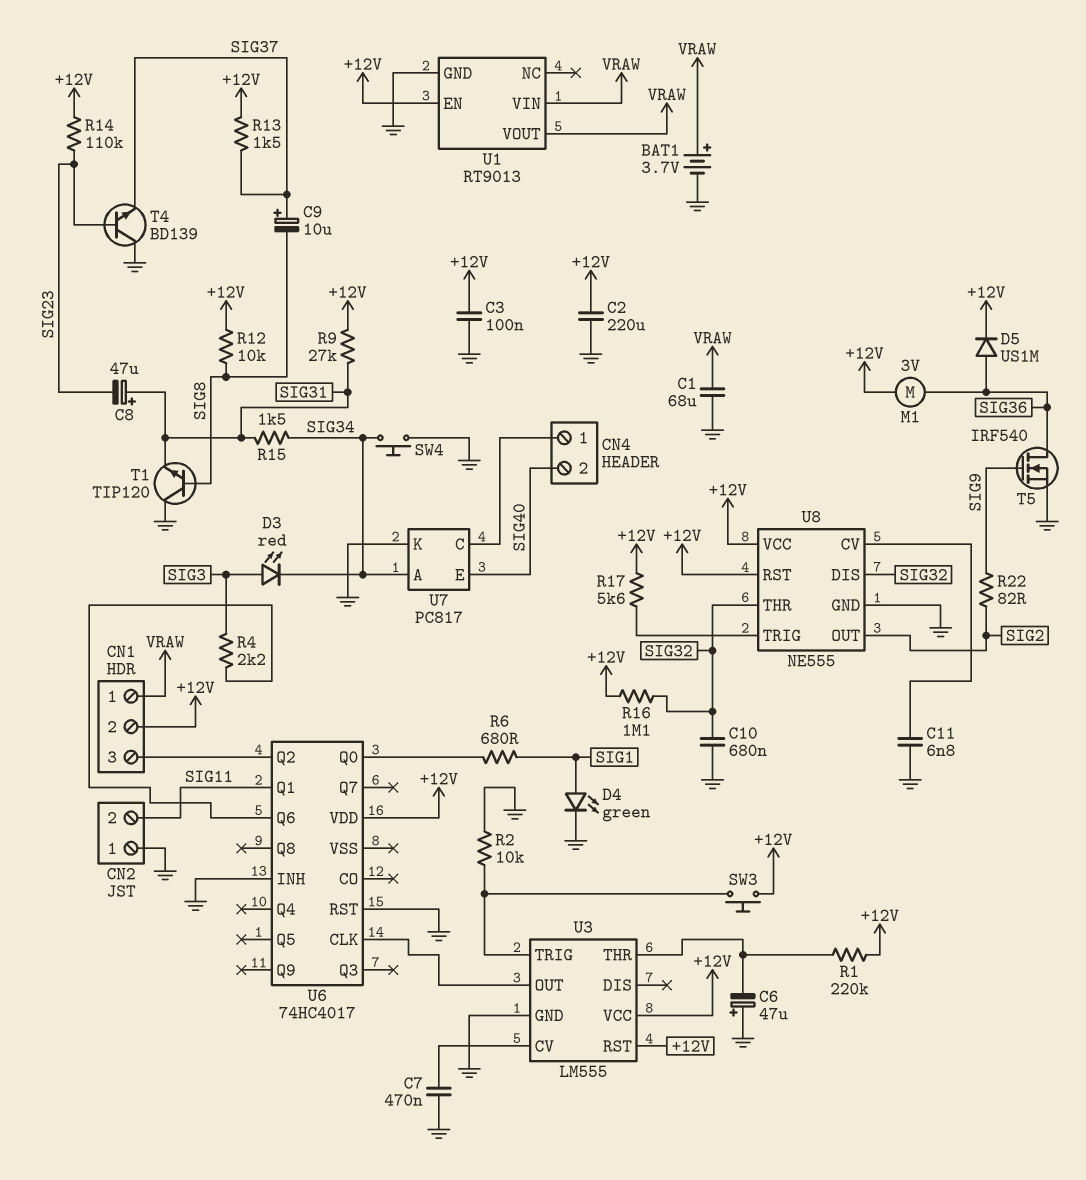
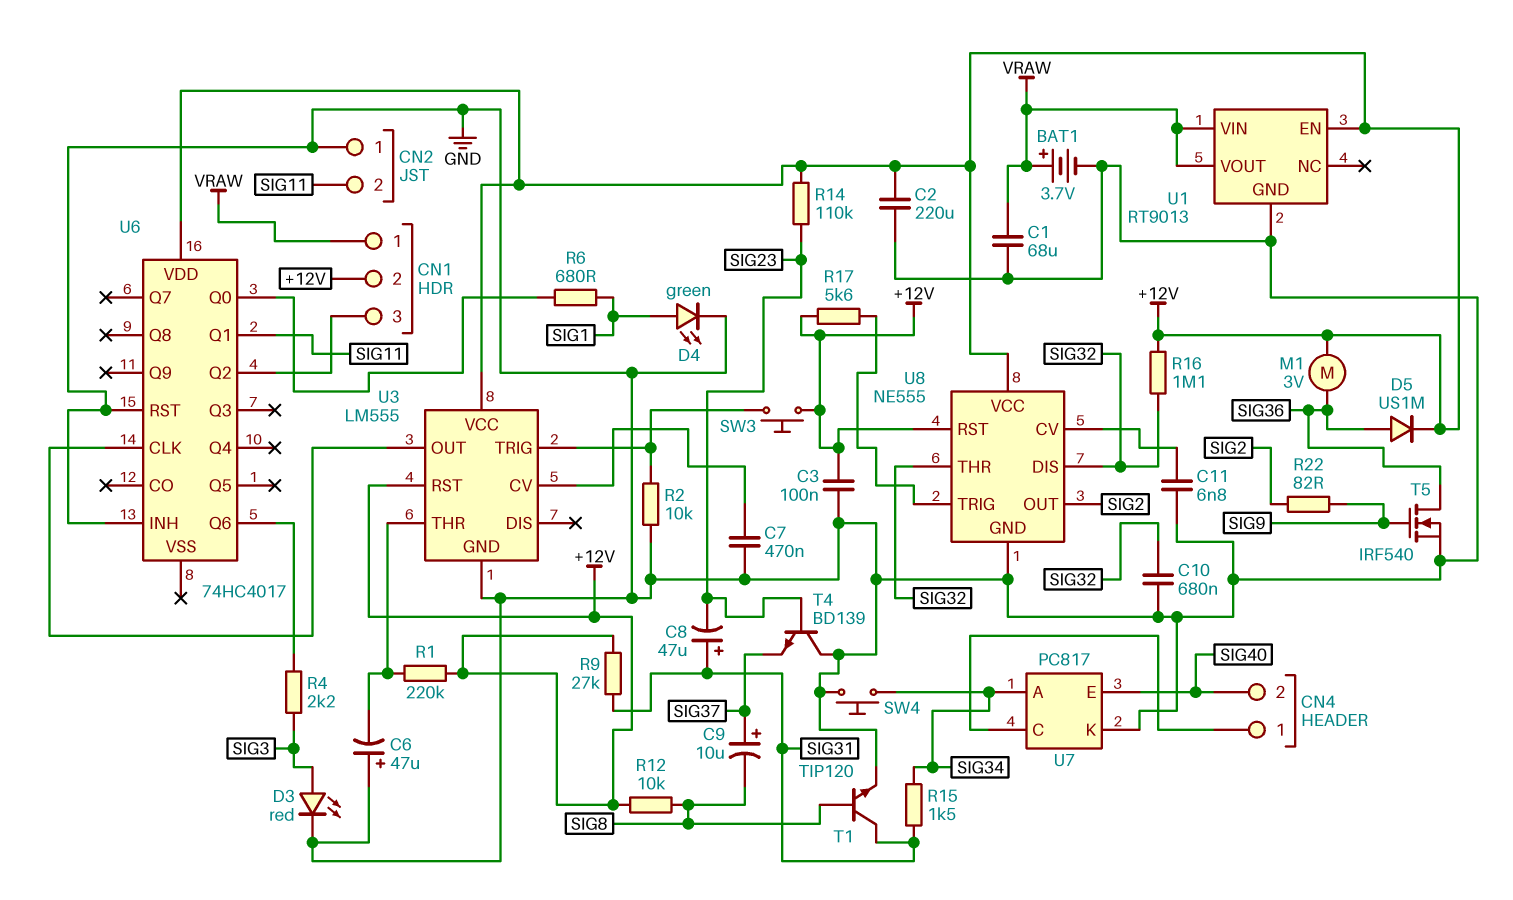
D3: LED red (A SIG3, K SIG34) -> LED red (A SIG3, K GND)
R13: 1.5k (+12V, SIG37) -> none
T1: NPN TIP120 (B SIG8, C GND, E SIG31) -> NPN TIP120 (B SIG8, C SIG31, E GND)

